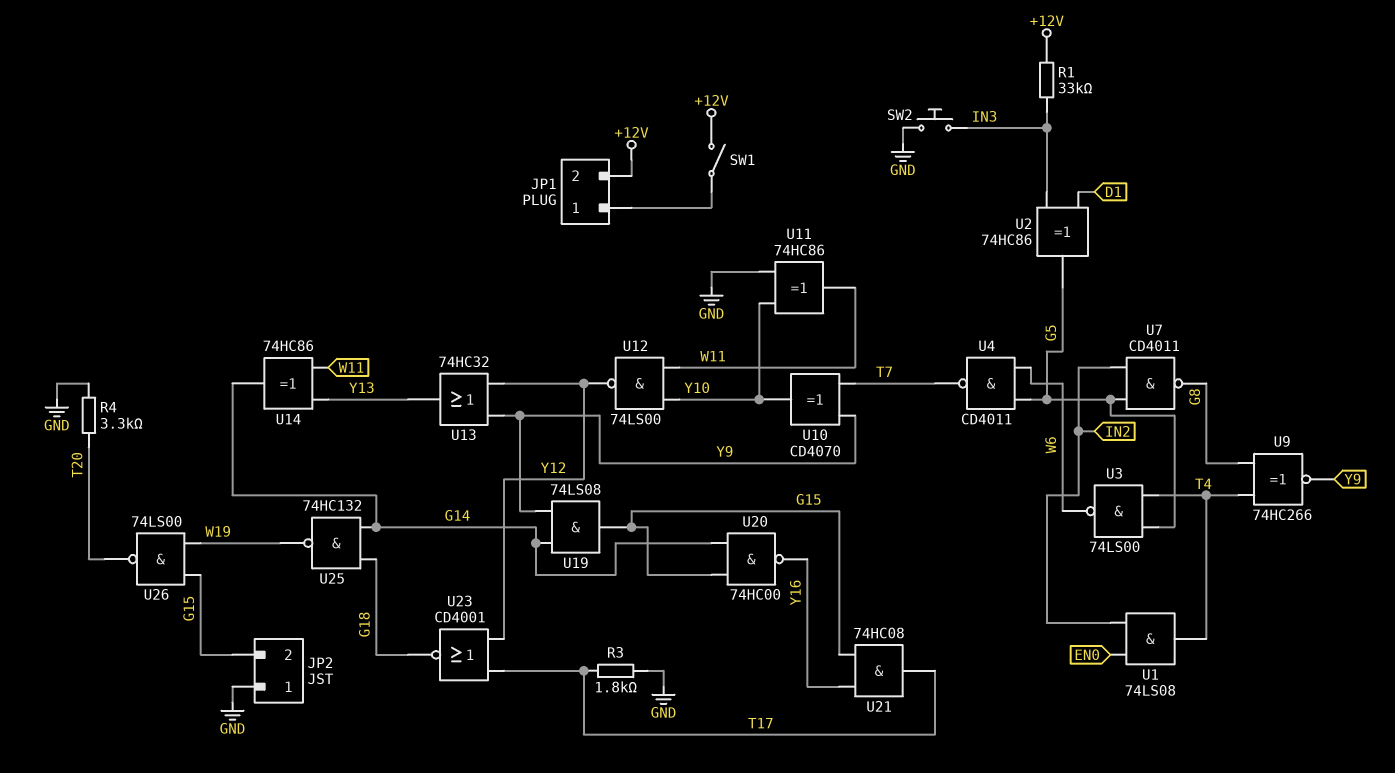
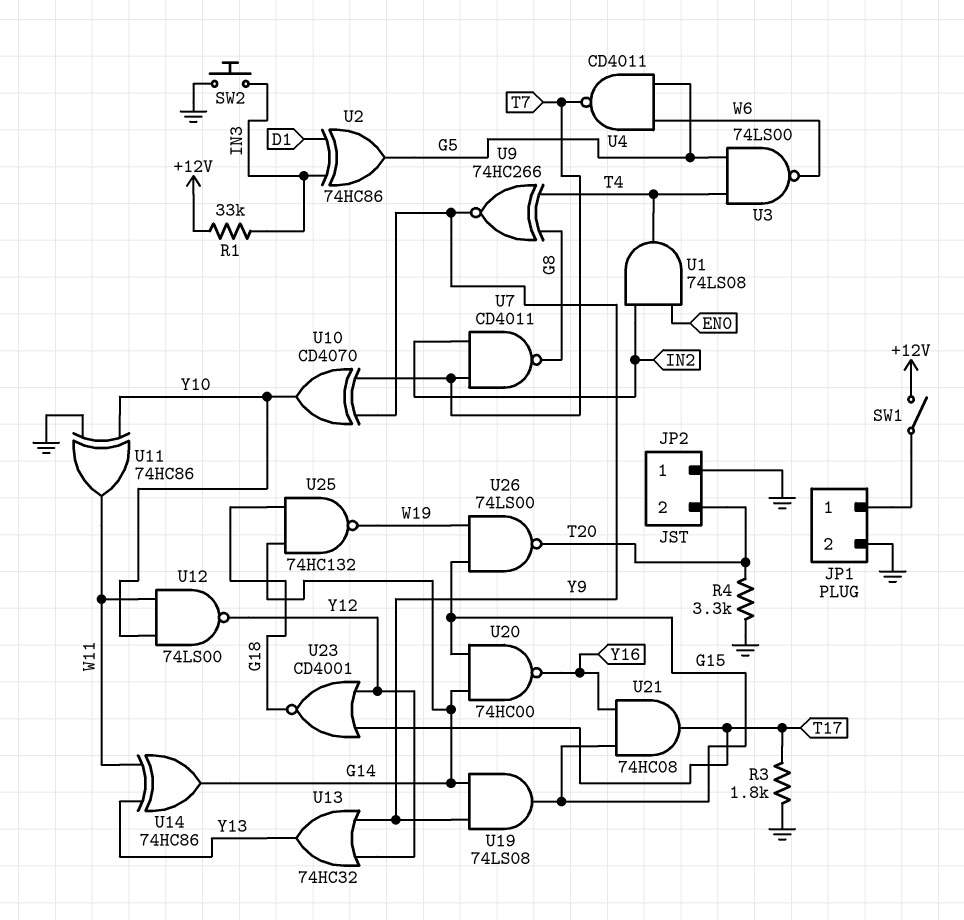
JP1 pin 2: +12V -> GND
JP2 pin 2: G15 -> T20
U7: NAND CD4011 (in G5, in IN2, out G8) -> NAND CD4011 (in IN2, in T7, out G8)

